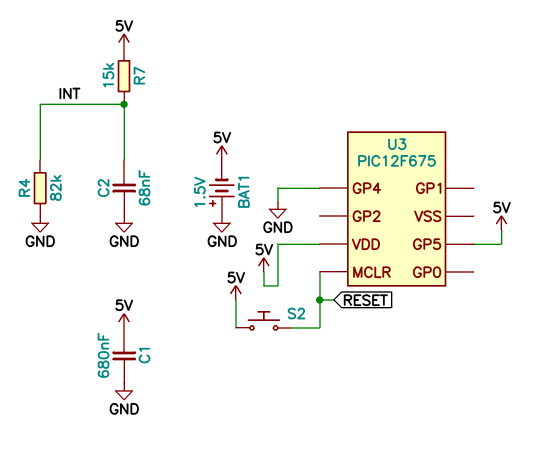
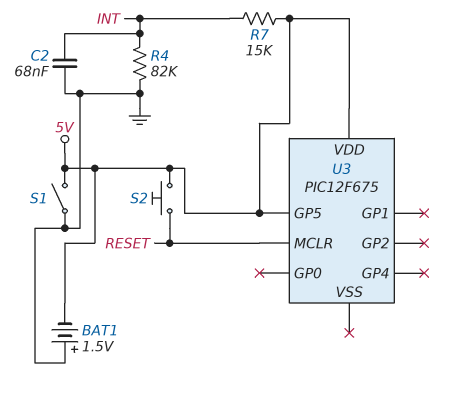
C1: 680nF (5V, GND) -> none
S1: none -> switch (5V, GND)
U3 pin GP4: GND -> none

